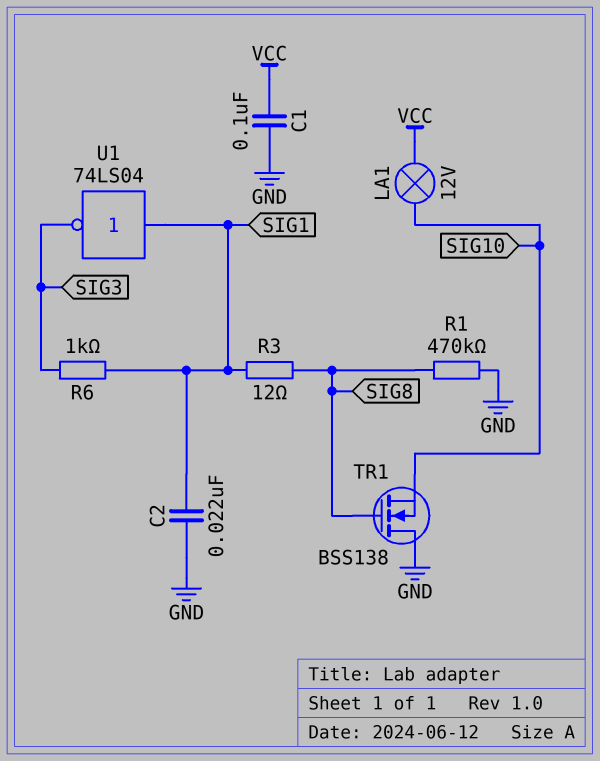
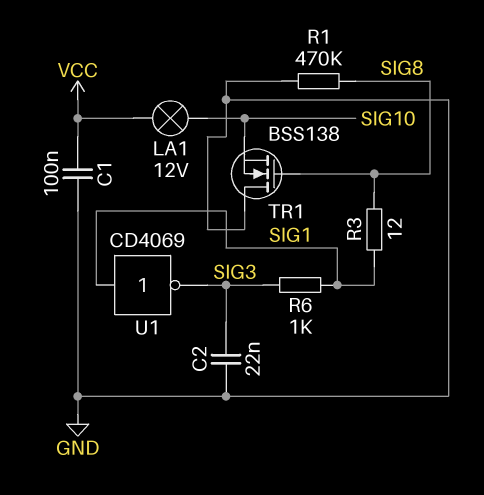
C2: 22nF (GND, SIG1) -> 22nF (GND, SIG3)
U1: NOT 74LS04 (in SIG1, out SIG3) -> NOT CD4069 (in SIG1, out SIG3)

